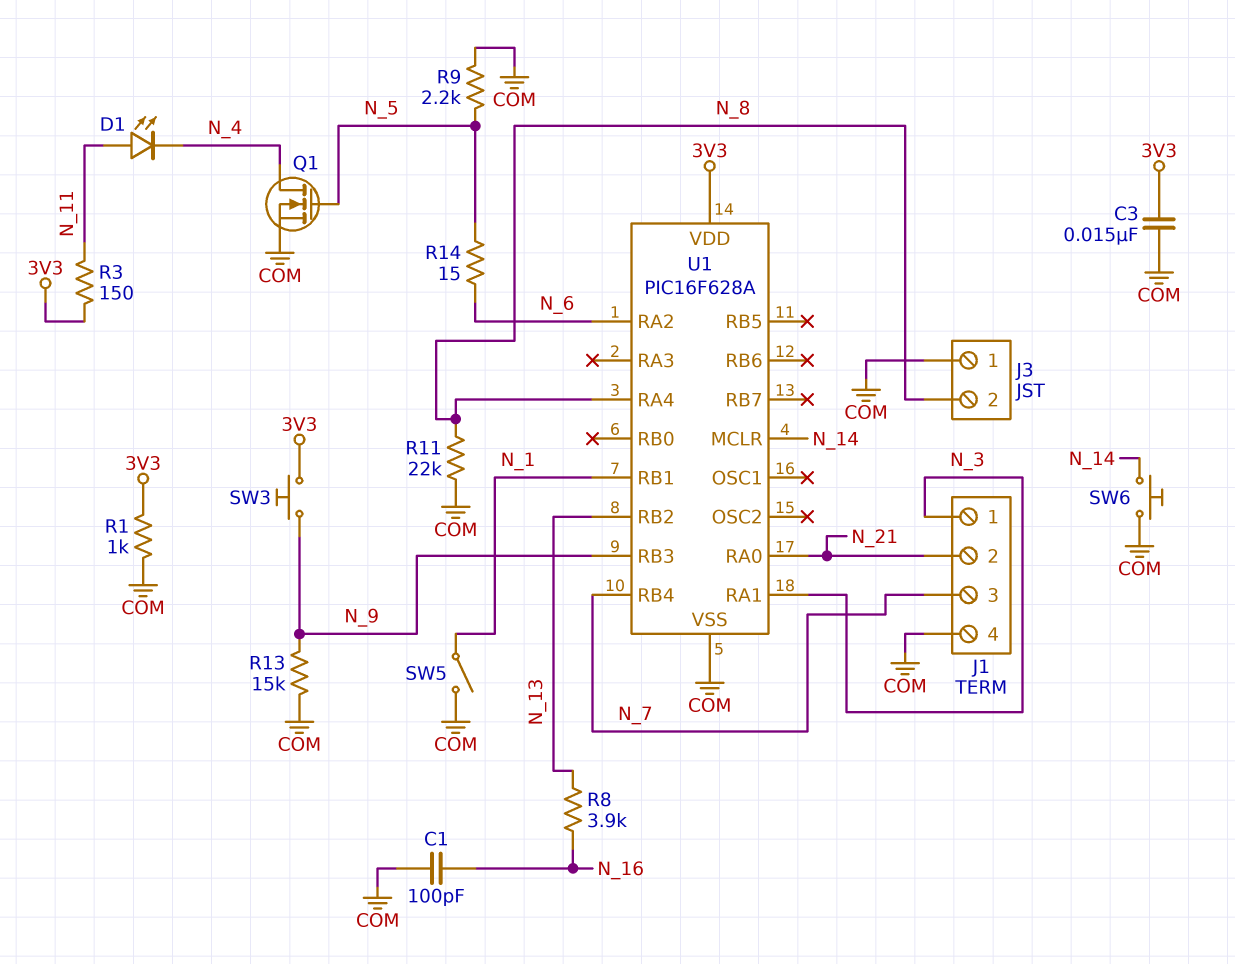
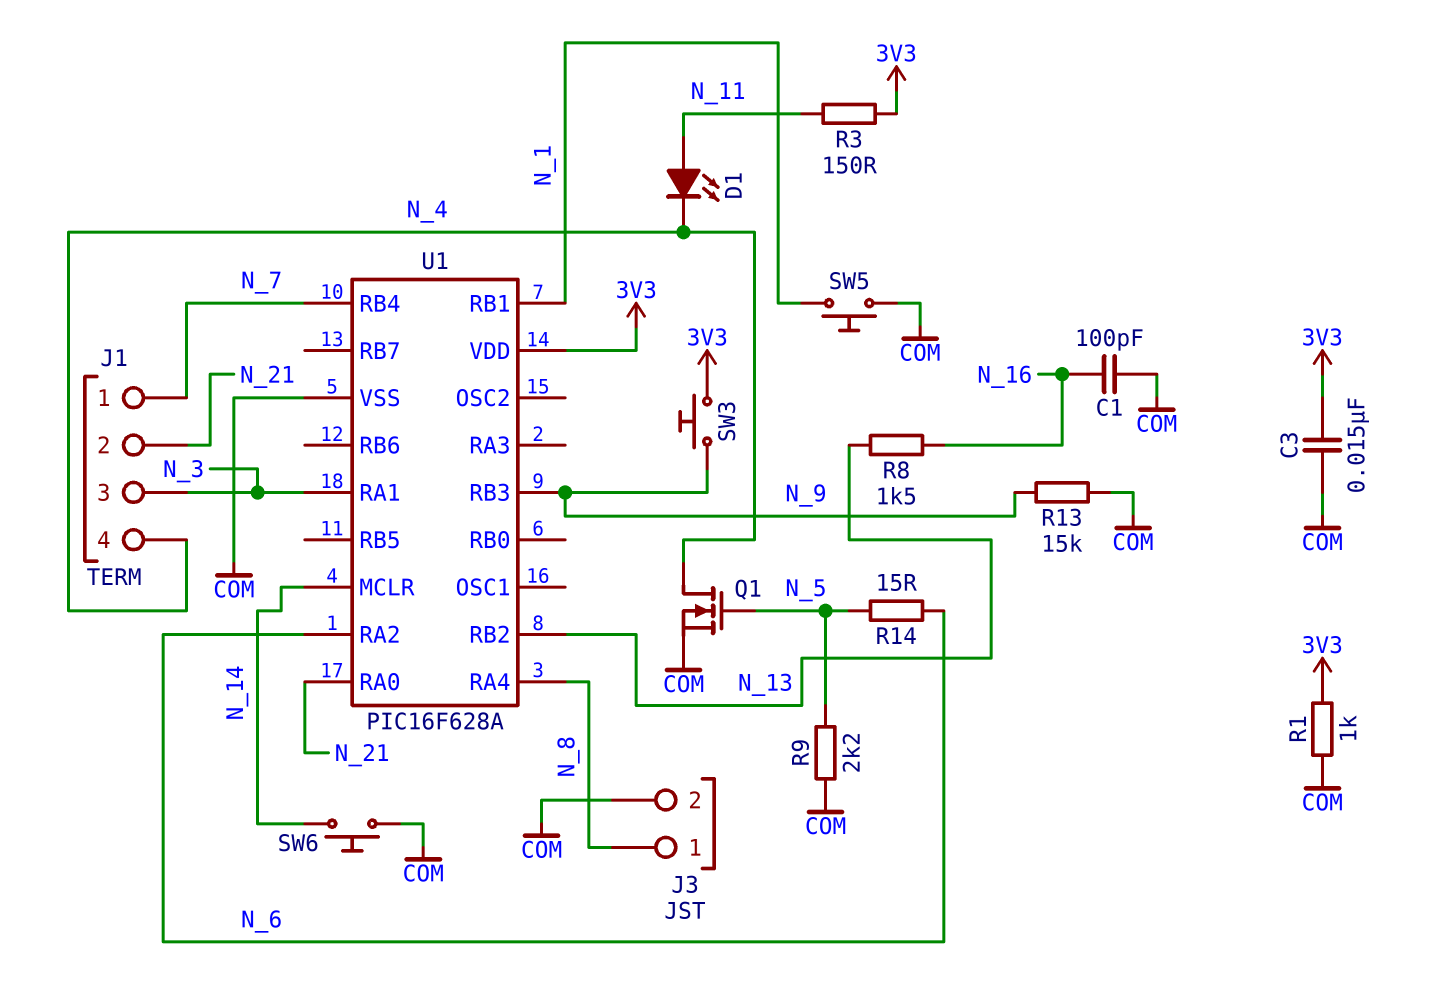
J1 pin 1: N_3 -> N_7
J1 pin 3: N_7 -> N_3
J1 pin 4: COM -> N_4
J3 pin 1: COM -> N_8
J3 pin 2: N_8 -> COM
R8: 3.9k (N_13, N_16) -> 1.5k (N_13, N_16)
R11: 22k (COM, N_8) -> none
SW5: switch (COM, N_1) -> button (COM, N_1)

